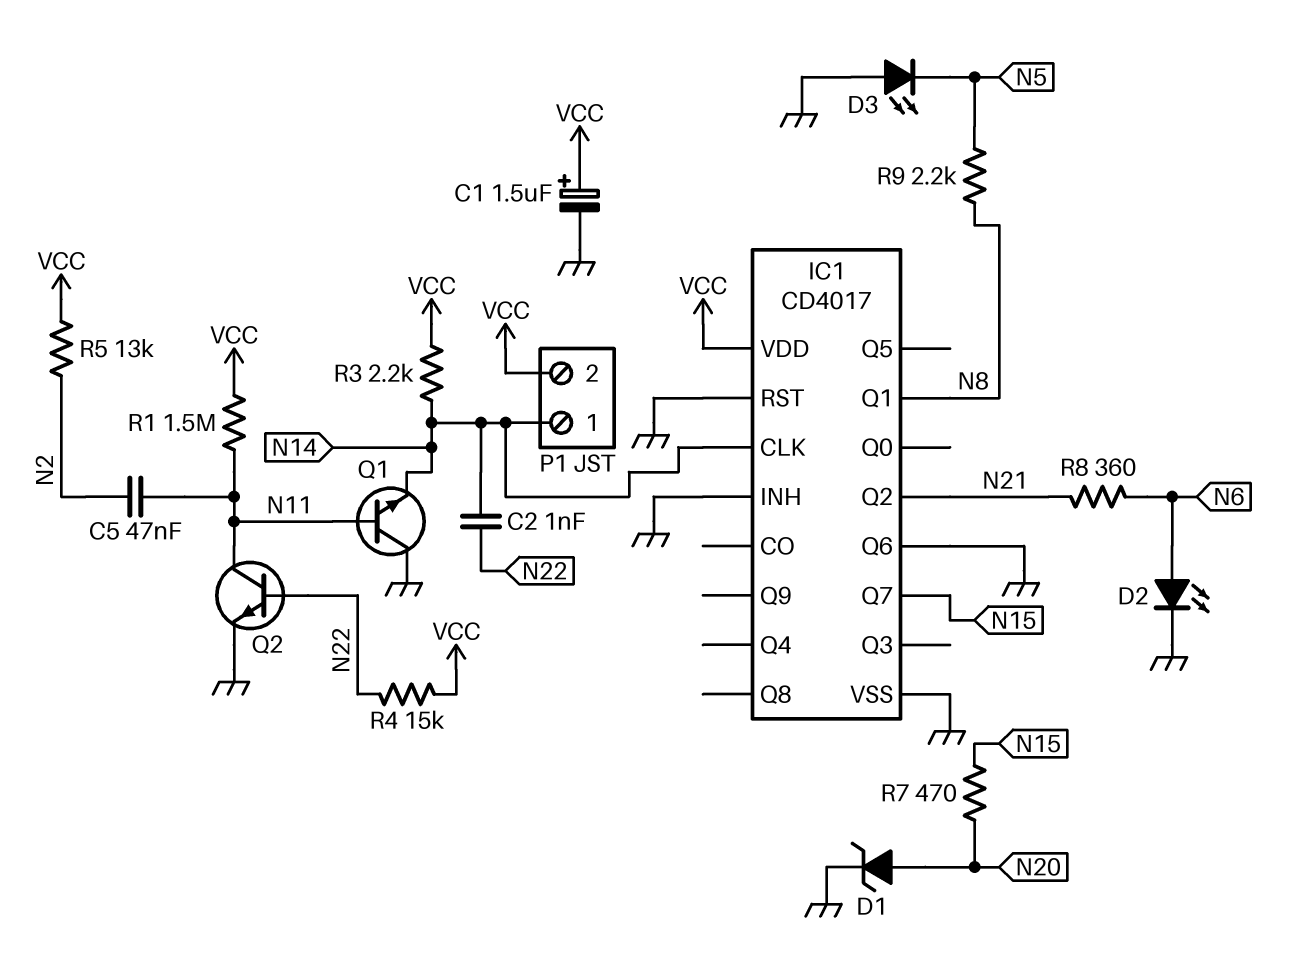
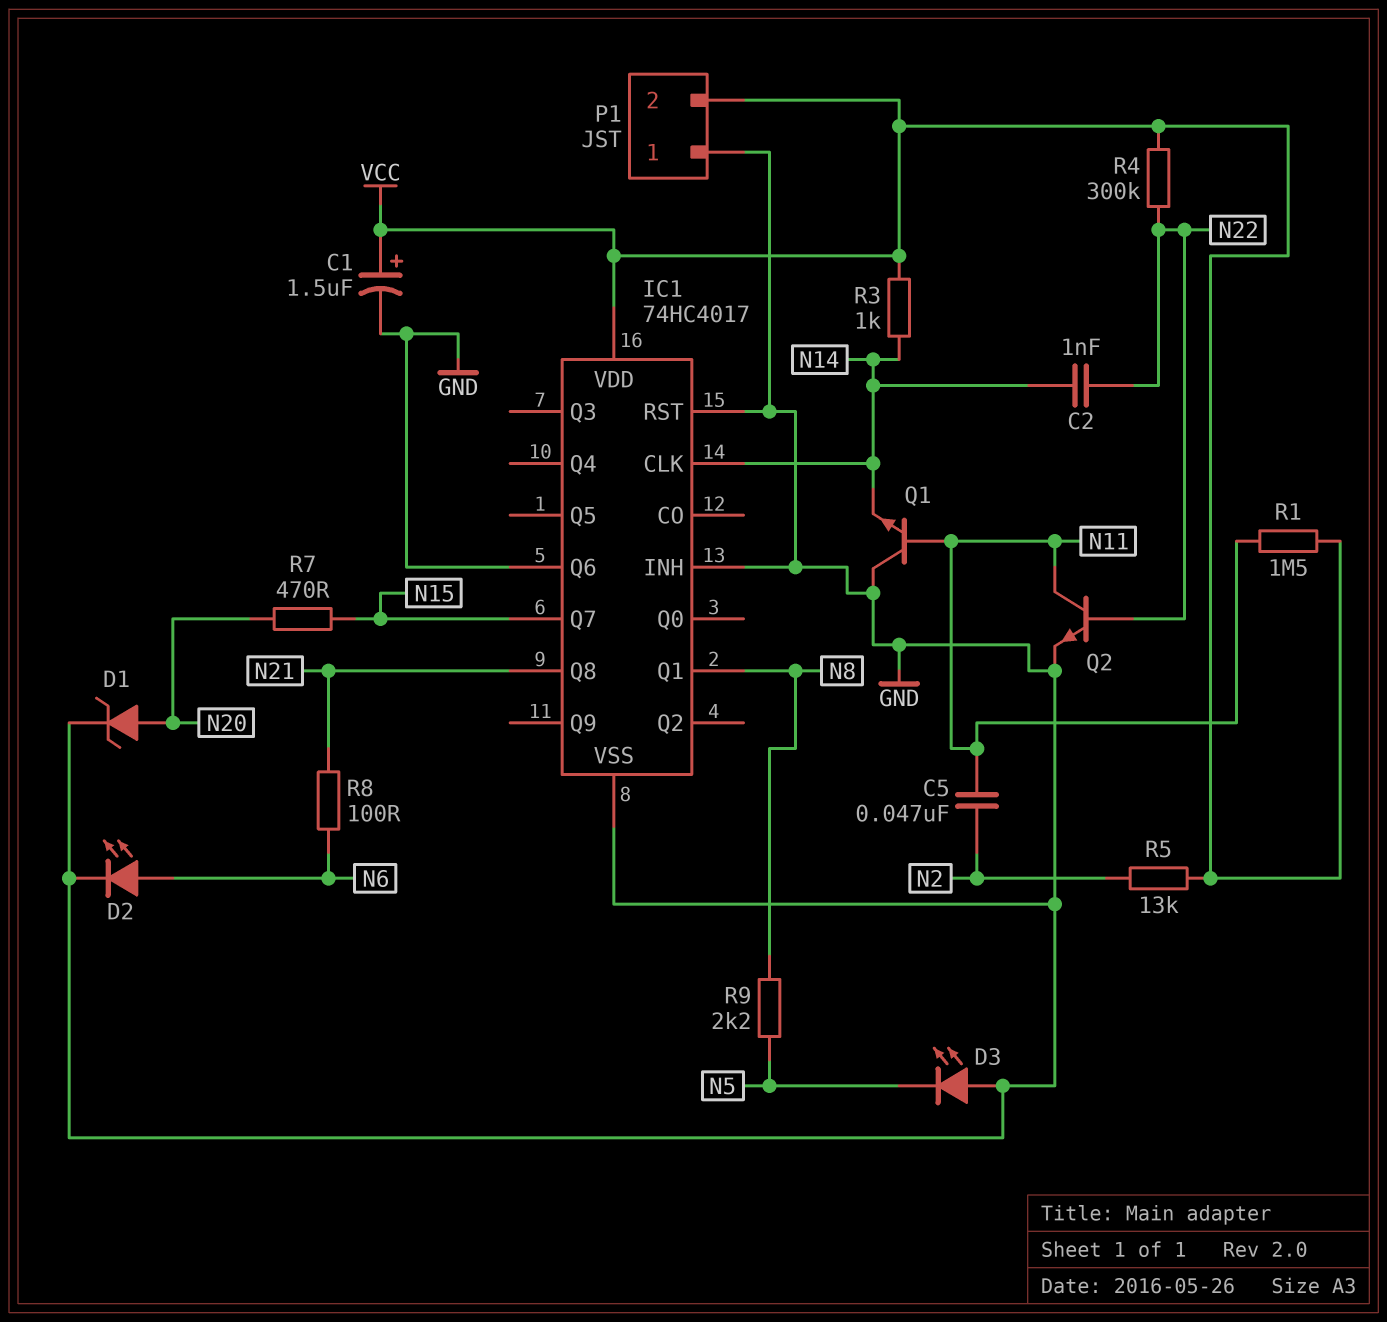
IC1: CD4017 -> 74HC4017
IC1 pin Q2: N21 -> none
IC1 pin Q8: none -> N21
P1 pin 1: N14 -> GND
R3: 2.2k (N14, VCC) -> 1k (N14, VCC)
R4: 15k (N22, VCC) -> 300k (N22, VCC)
R8: 360 (N6, N21) -> 100 (N6, N21)

